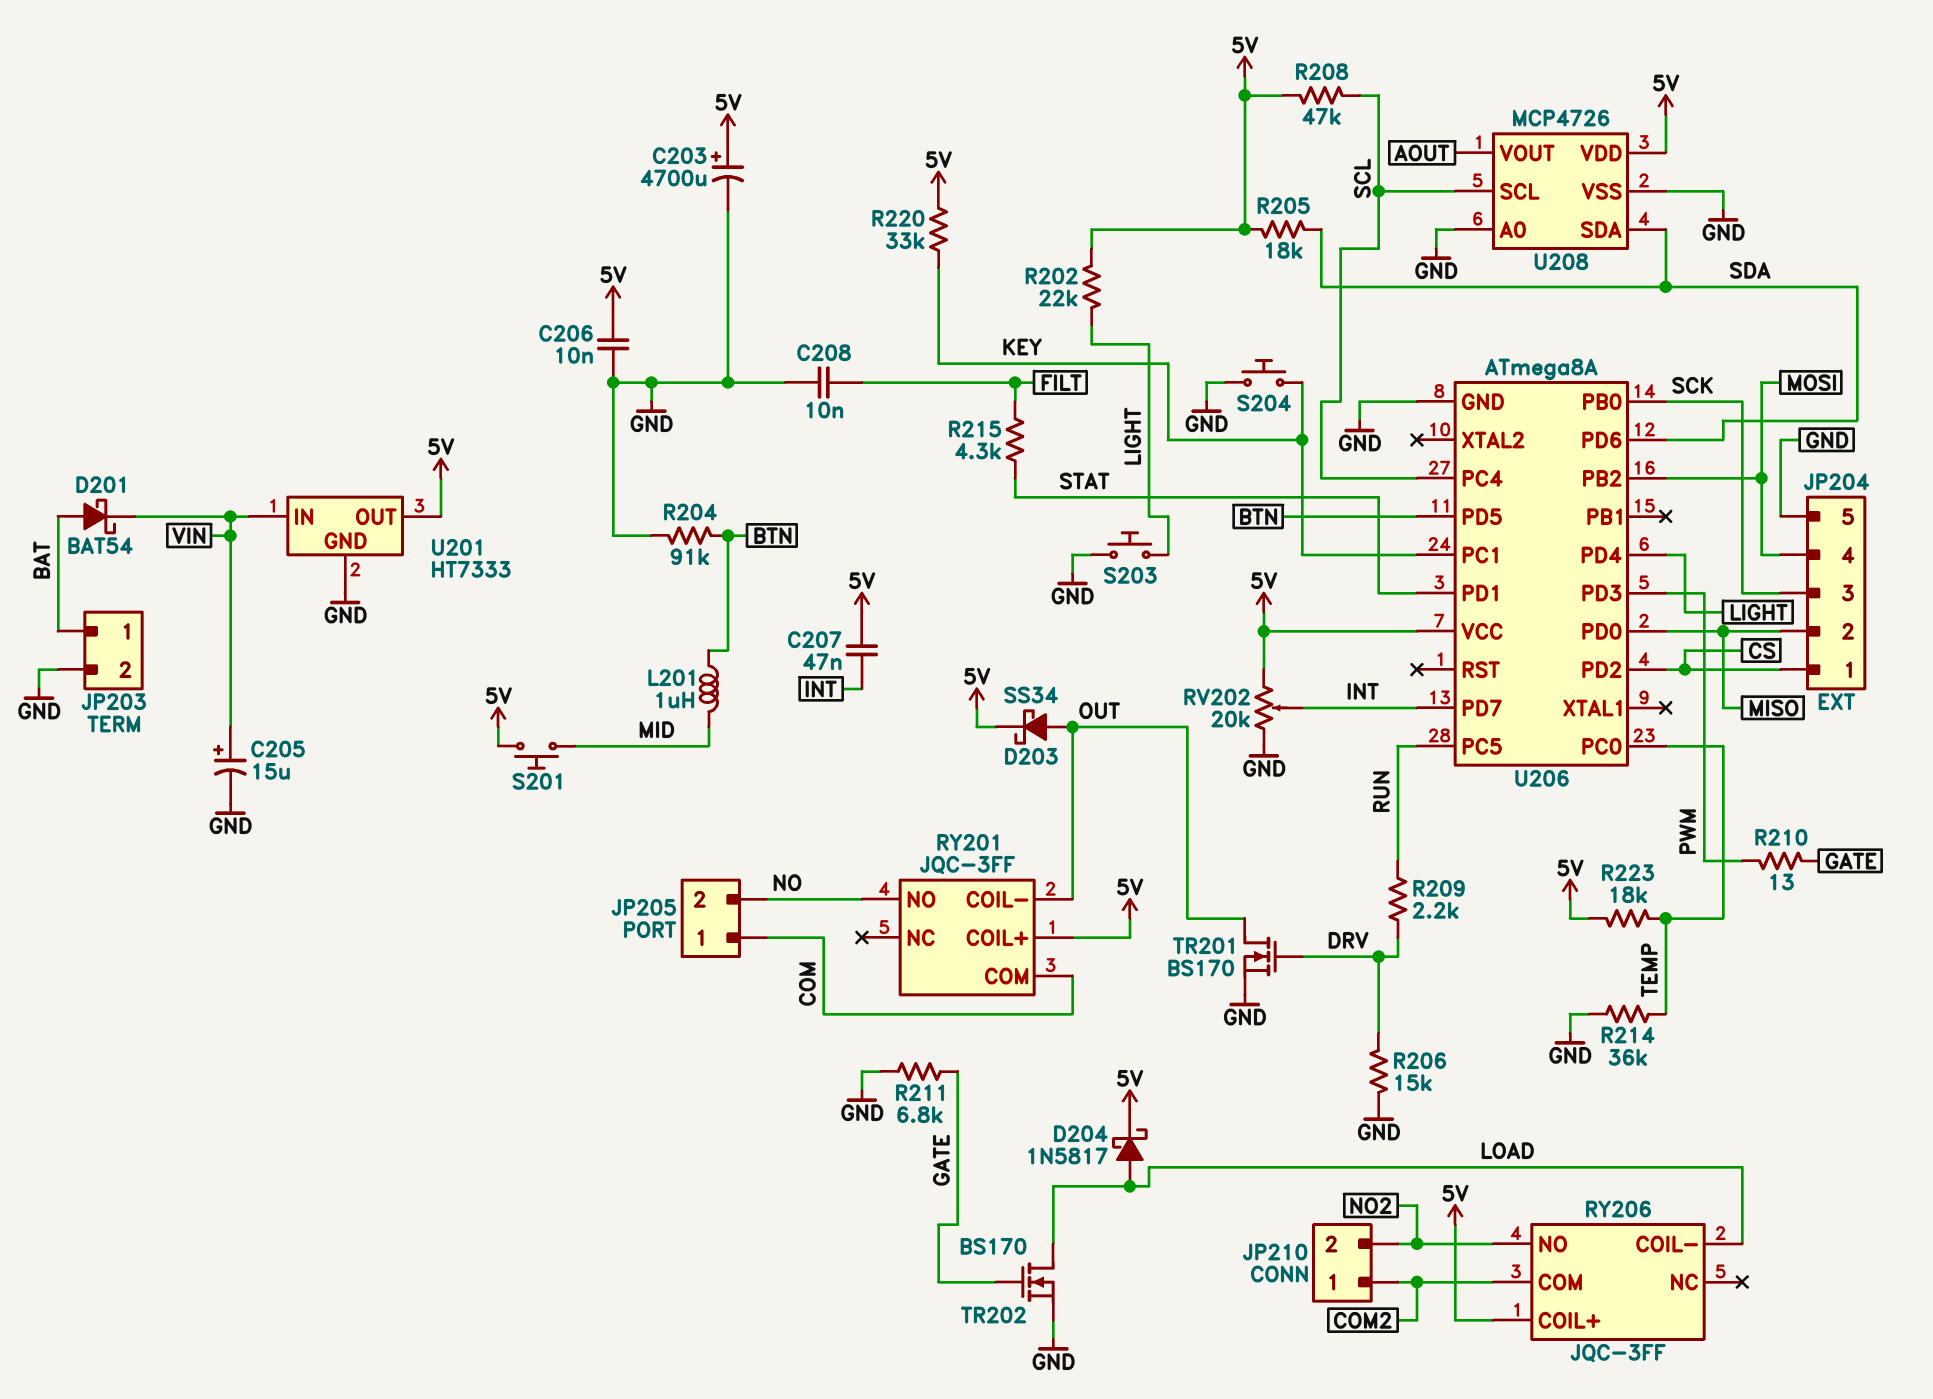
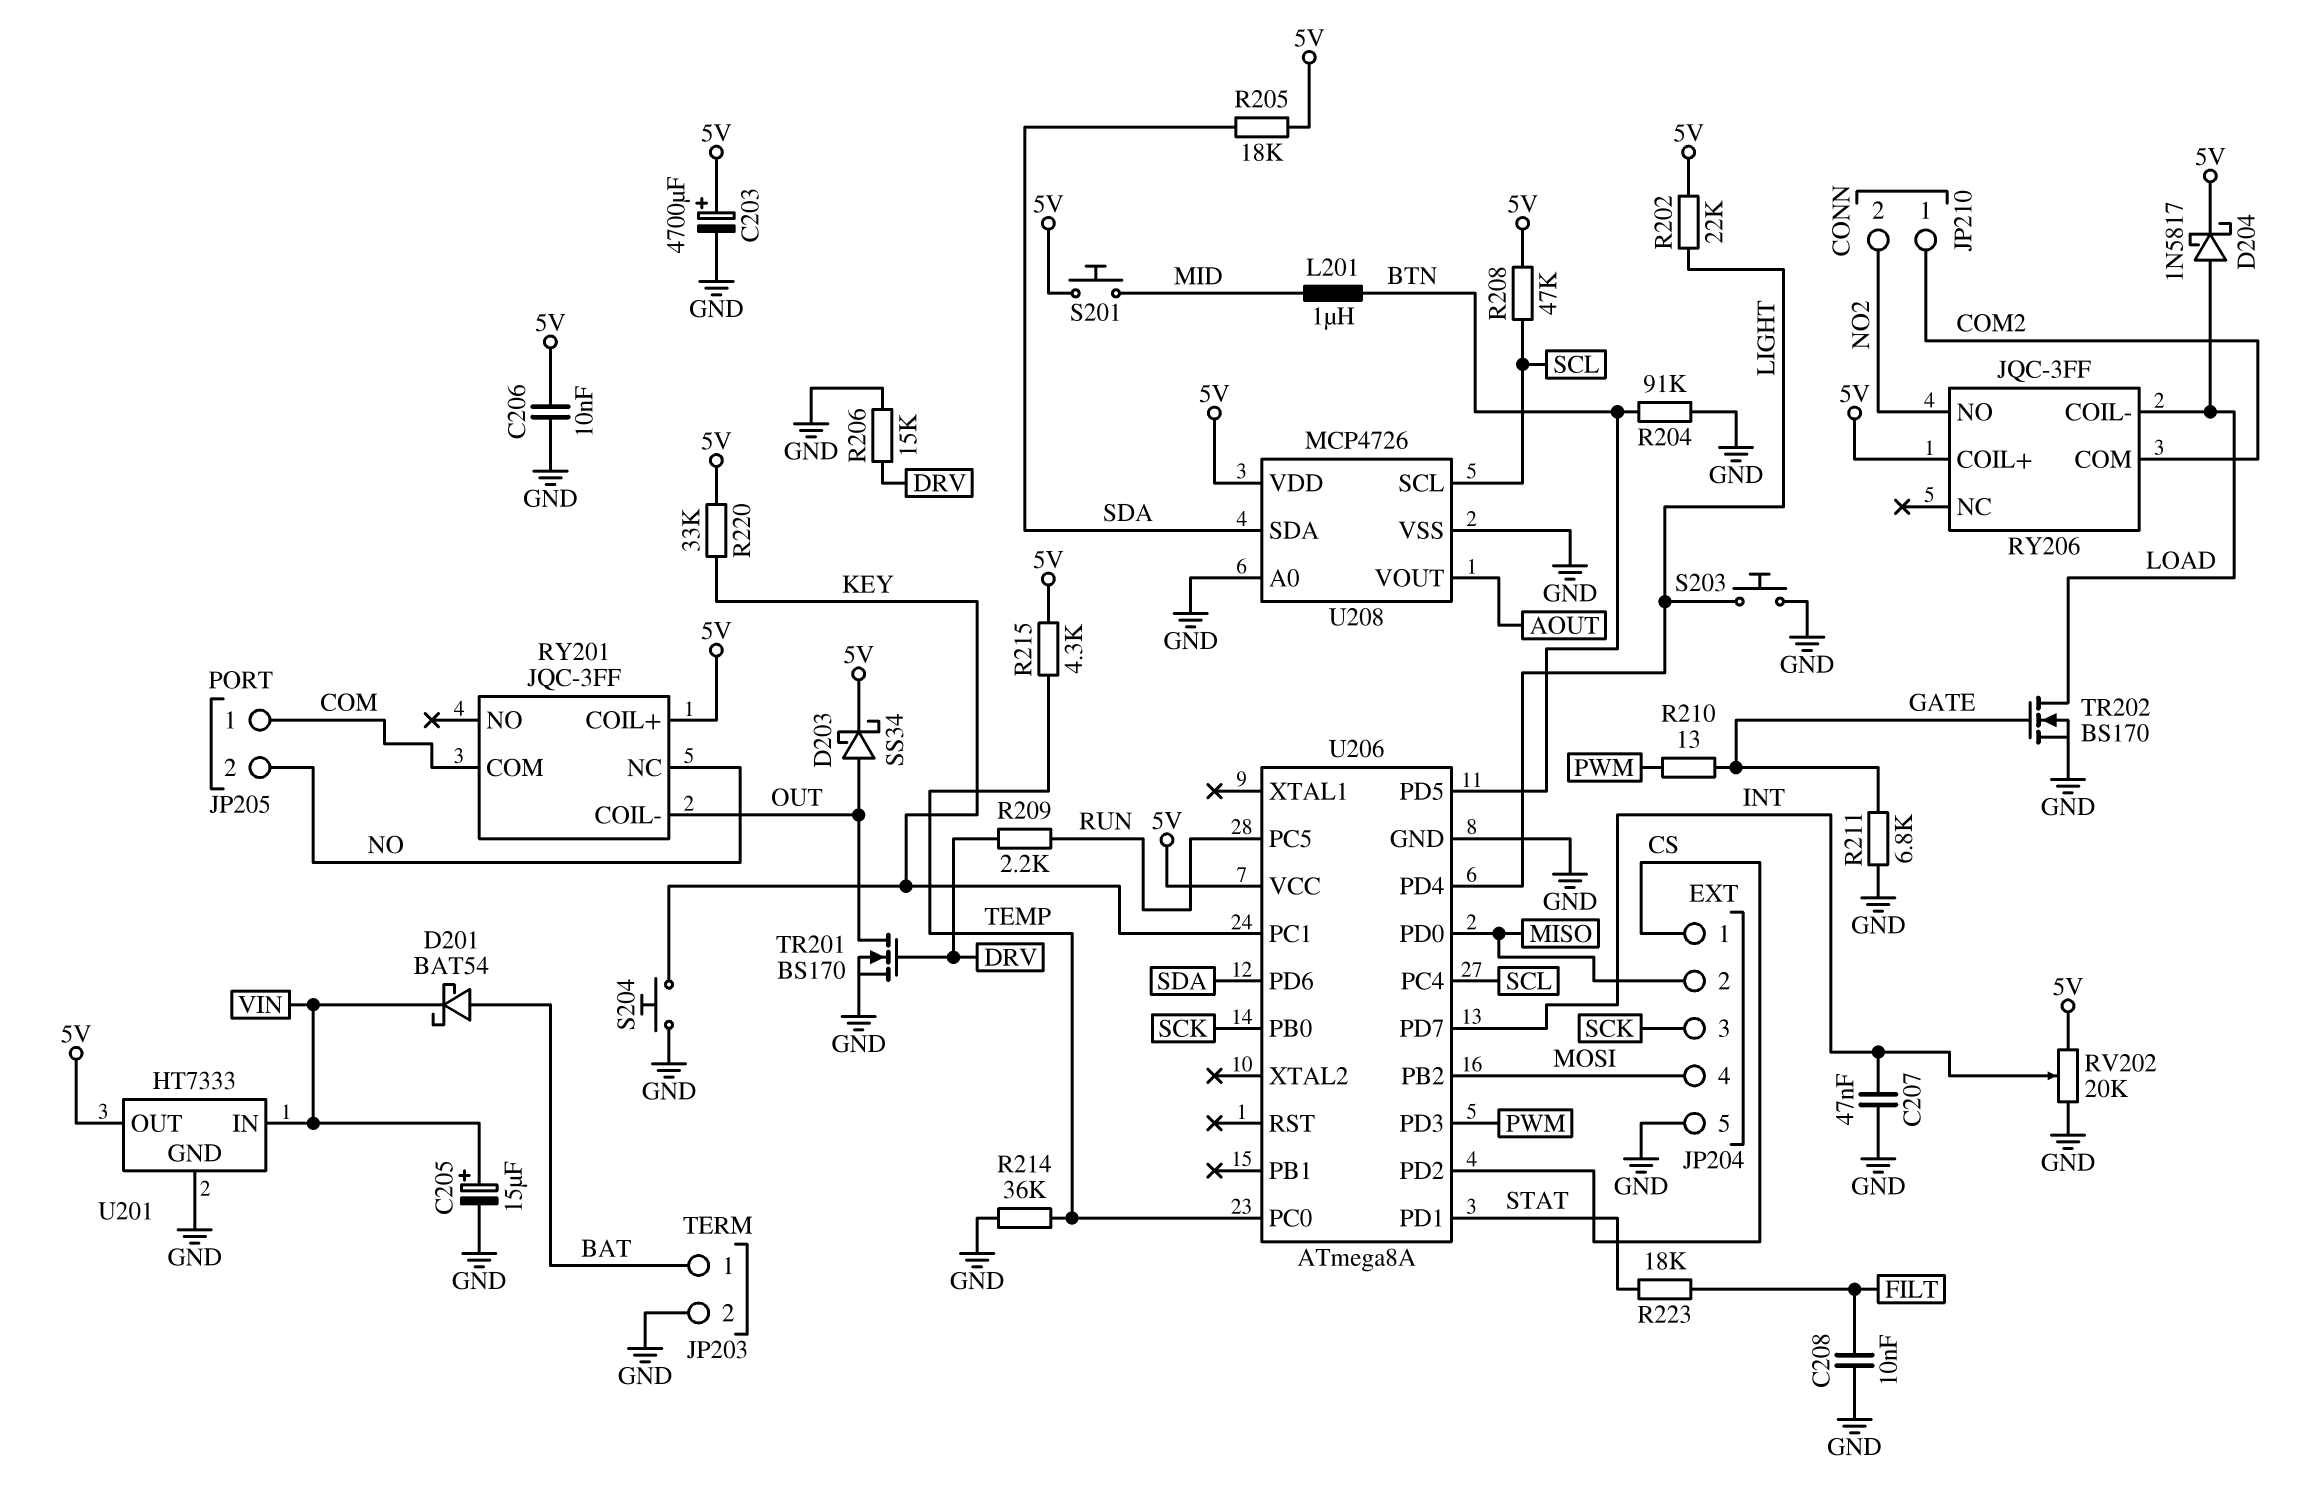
C207: 47nF (5V, INT) -> 47nF (GND, INT)
R215: 4.3k (FILT, STAT) -> 4.3k (5V, TEMP)
R223: 18k (5V, TEMP) -> 18k (FILT, STAT)
RY201 pin NC: none -> NO
RY201 pin NO: NO -> none

